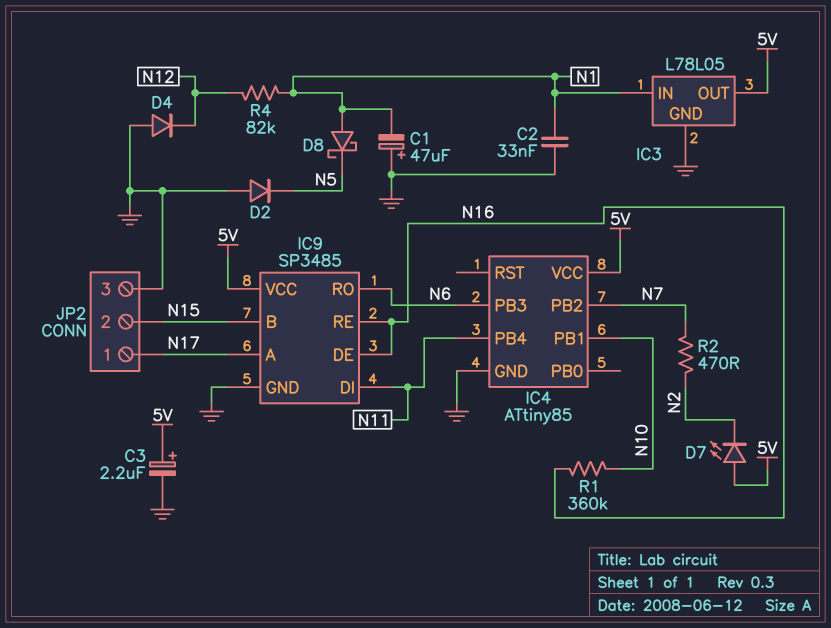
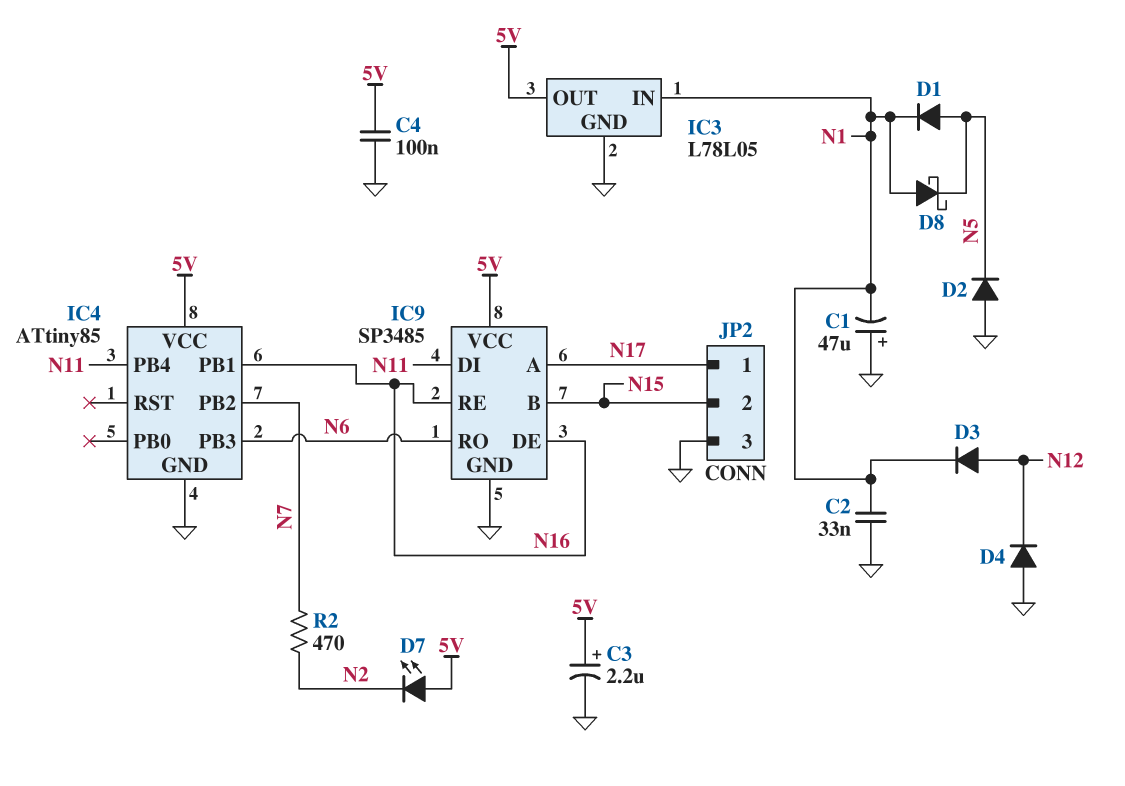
C4: none -> 100nF (5V, GND)
D1: none -> diode (A N5, K N1)
D3: none -> diode (A N12, K N1)
IC4 pin PB1: N10 -> N16
R1: 360k (N10, N16) -> none
R4: 82k (N1, N12) -> none

